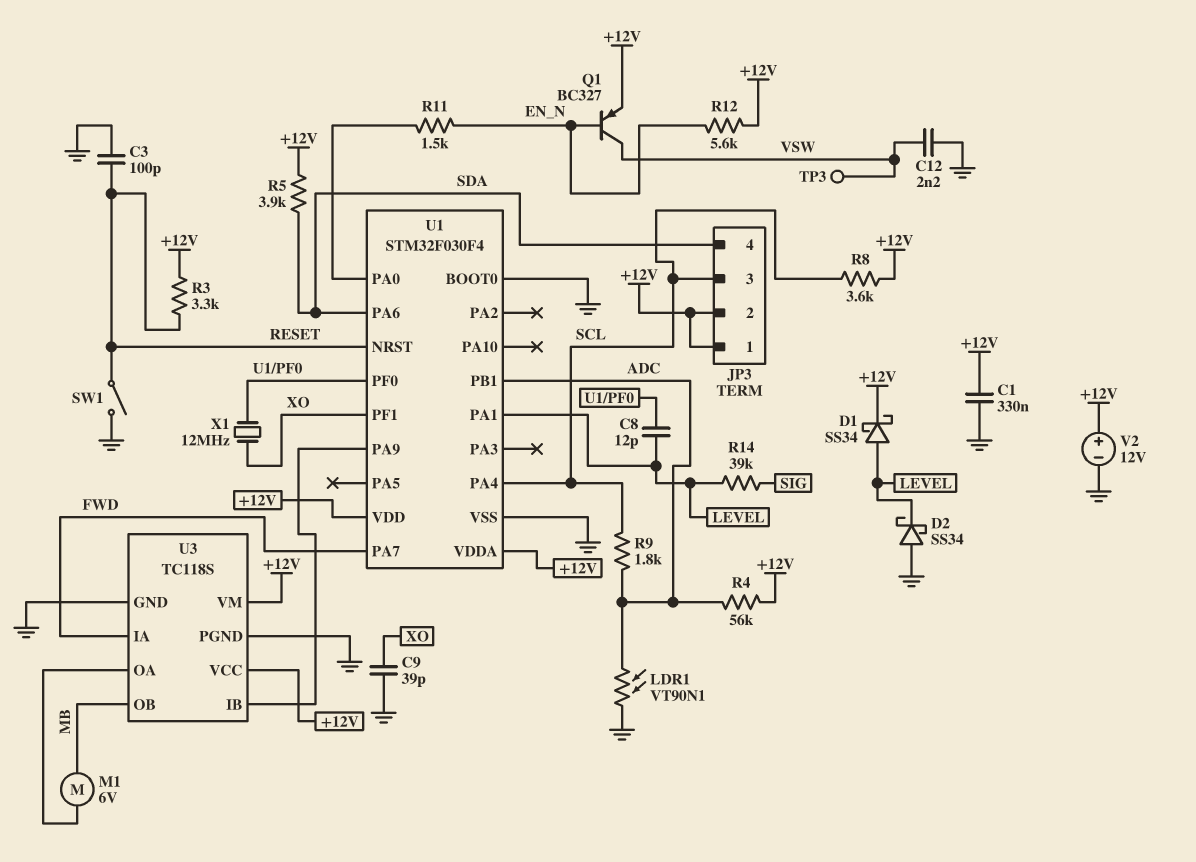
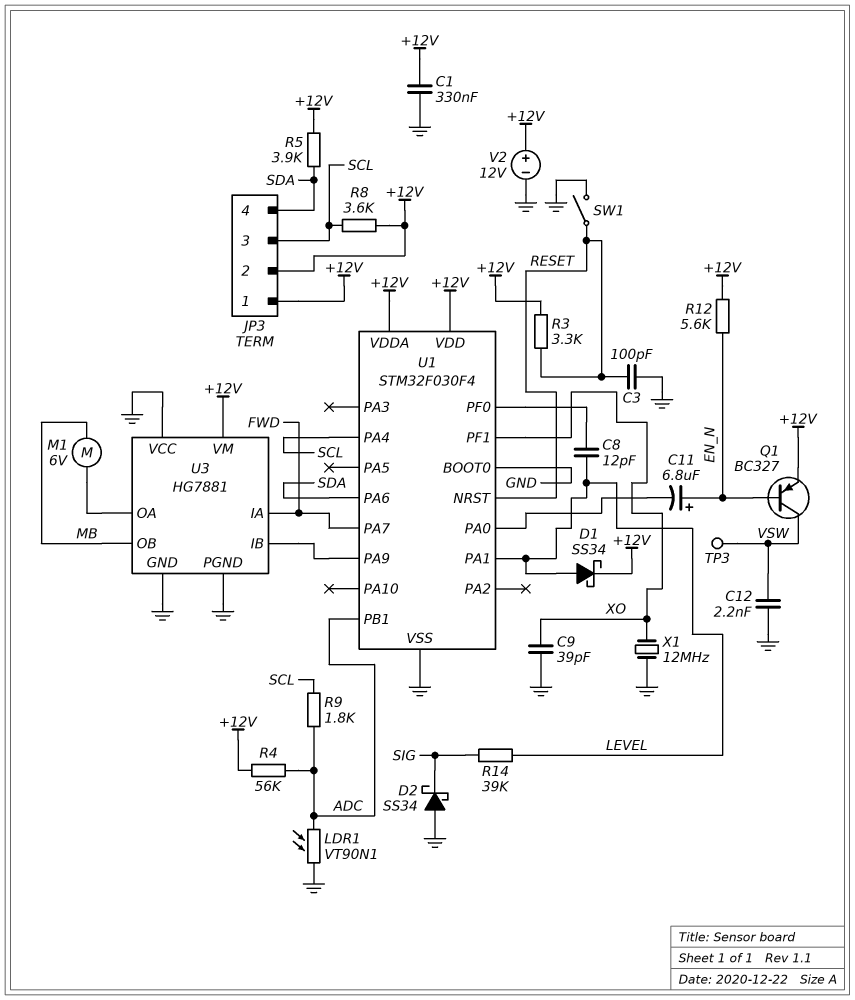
C11: none -> 6.8uF (plus EN_N, minus U1/PA0)
D2: schottky SS34 (A GND, K LEVEL) -> schottky SS34 (A GND, K SIG)
R11: 1.5k (EN_N, U1/PA0) -> none
U3: TC118S -> HG7881
U3 pin VCC: +12V -> GND
X1: 12MHz (U1/PF0, XO) -> 12MHz (GND, XO)

